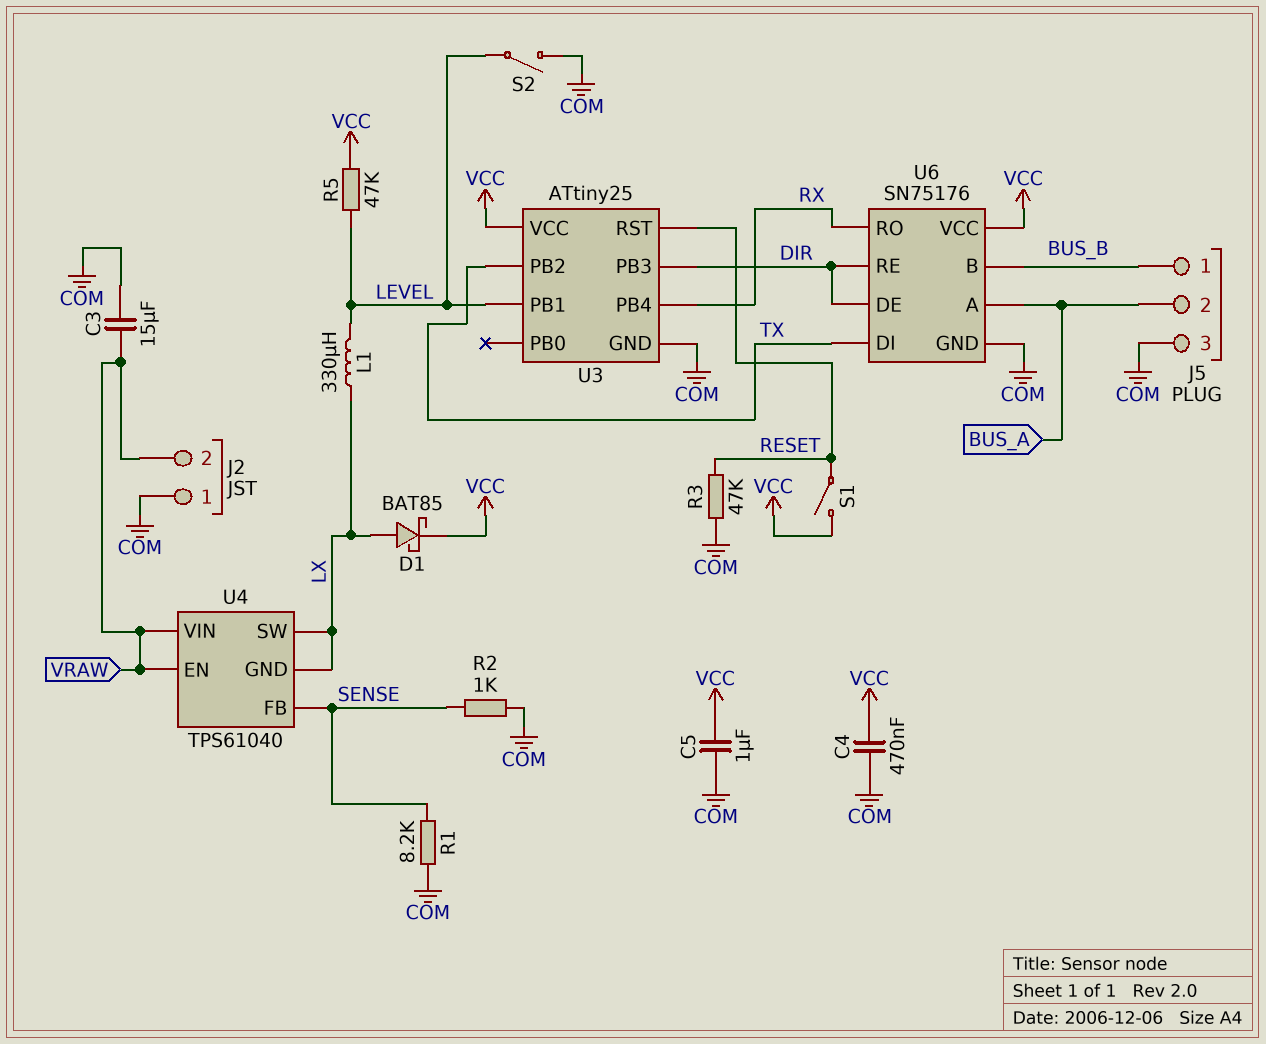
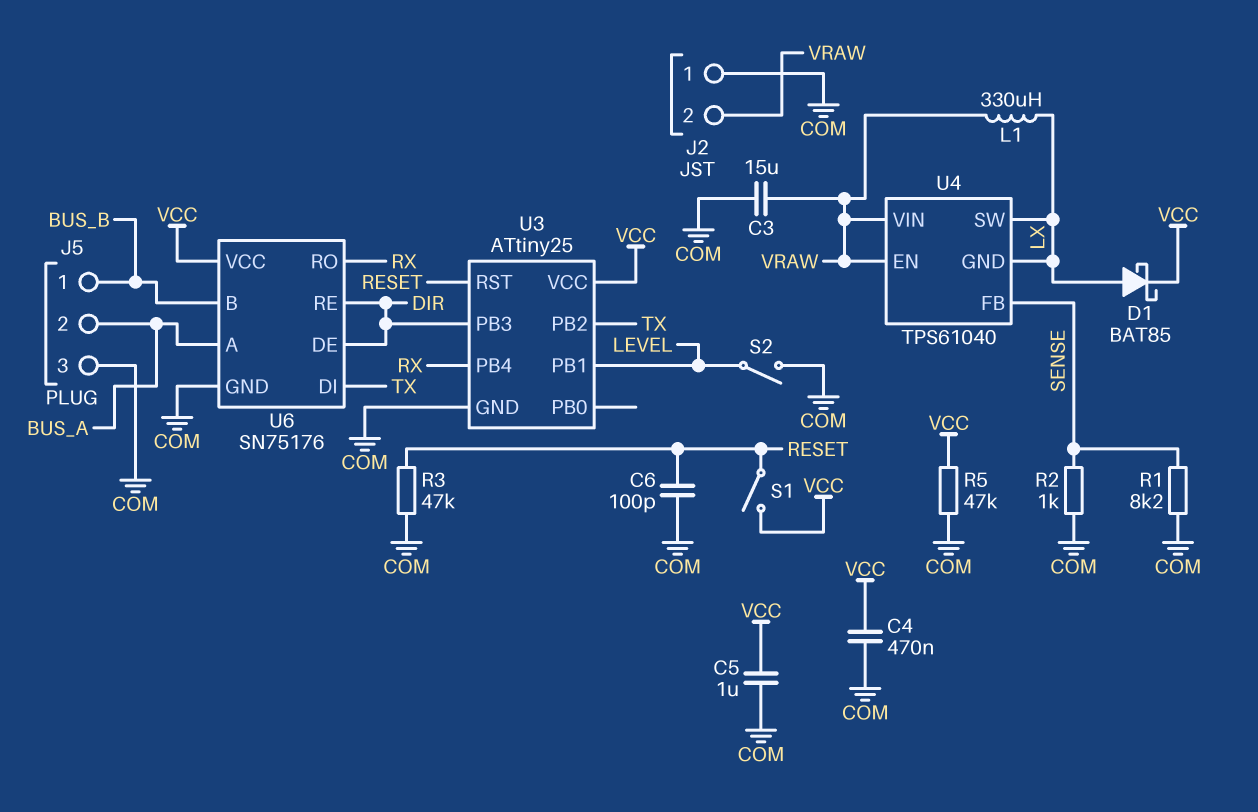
C6: none -> 100pF (COM, RESET)
L1: 330uH (LEVEL, LX) -> 330uH (LX, VRAW)
R5: 47k (LEVEL, VCC) -> 47k (COM, VCC)

